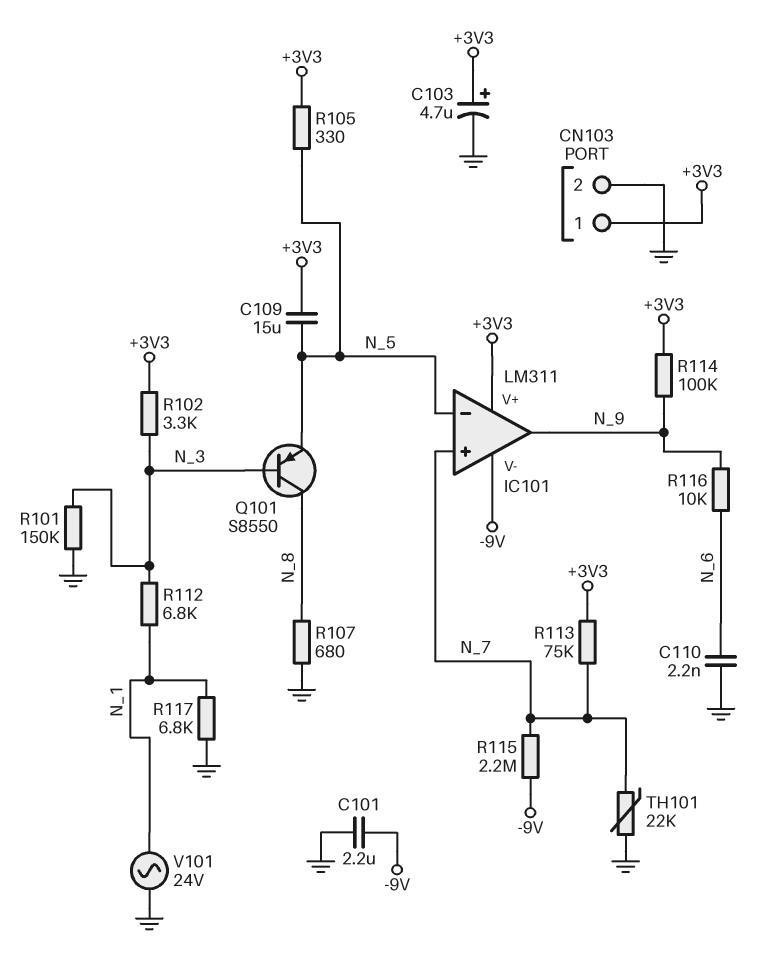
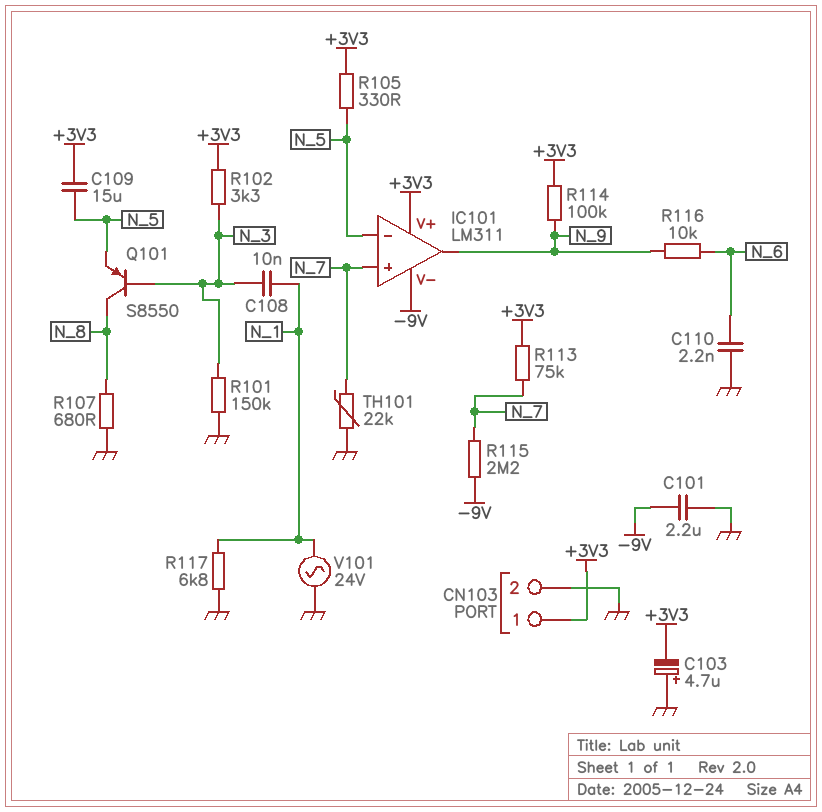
C103: 4.7uF (plus +3V3, minus GND) -> 4.7uF (plus GND, minus +3V3)
C108: none -> 10nF (N_1, N_3)
R112: 6.8k (N_1, N_3) -> none

